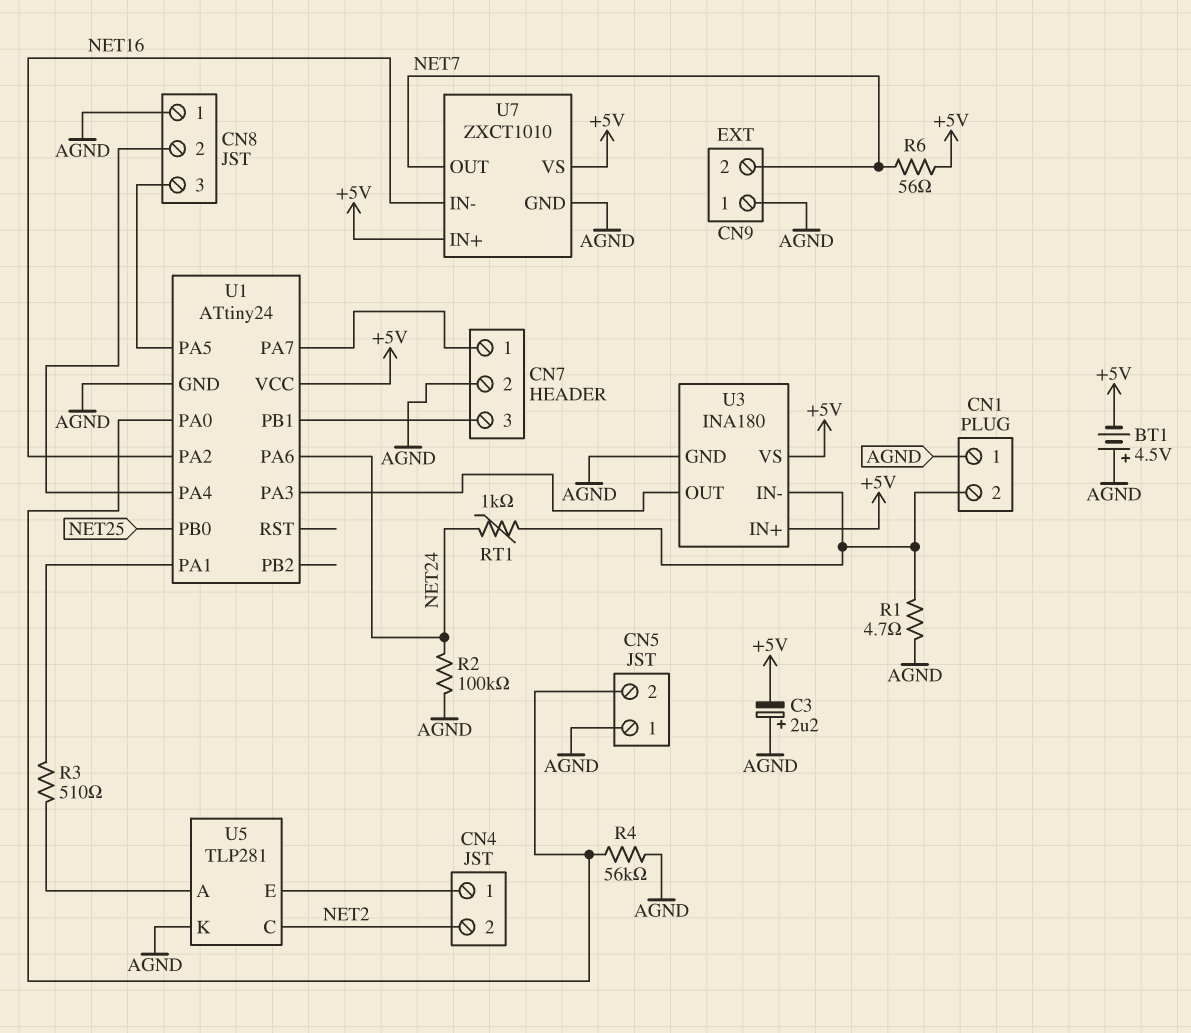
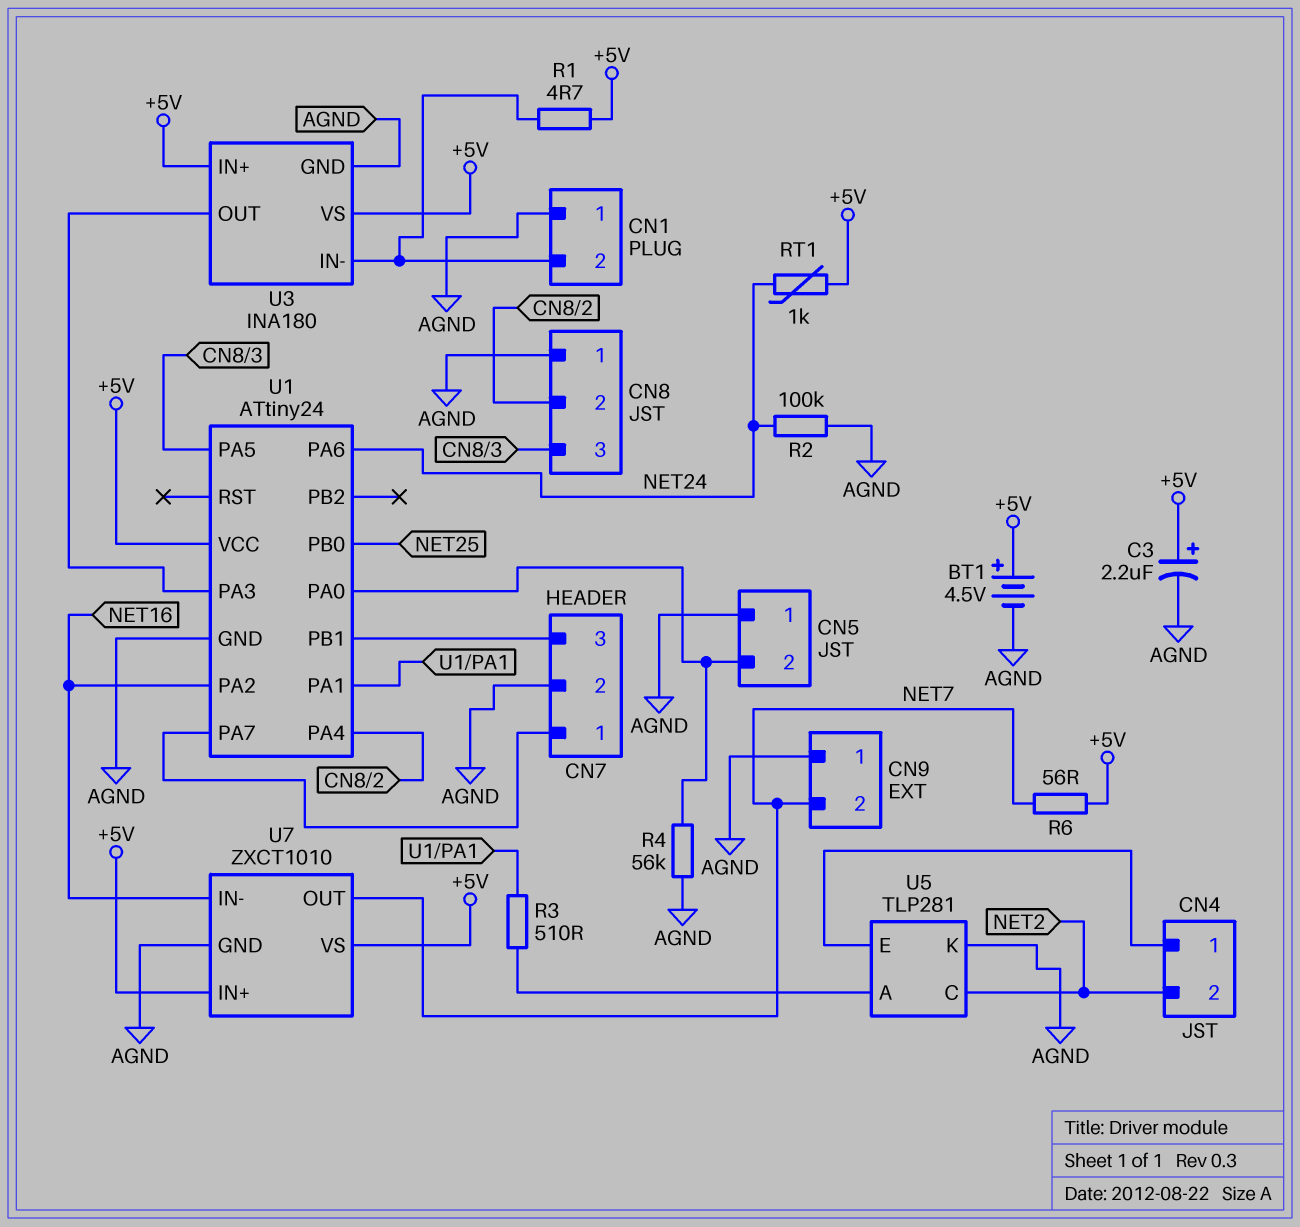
BT1: 4.5V (plus AGND, minus +5V) -> 4.5V (plus +5V, minus AGND)
C3: 2.2uF (plus AGND, minus +5V) -> 2.2uF (plus +5V, minus AGND)
R1: 4.7 (AGND, CN1/2) -> 4.7 (+5V, CN1/2)
RT1: 1k (CN1/2, NET24) -> 1k (+5V, NET24)

